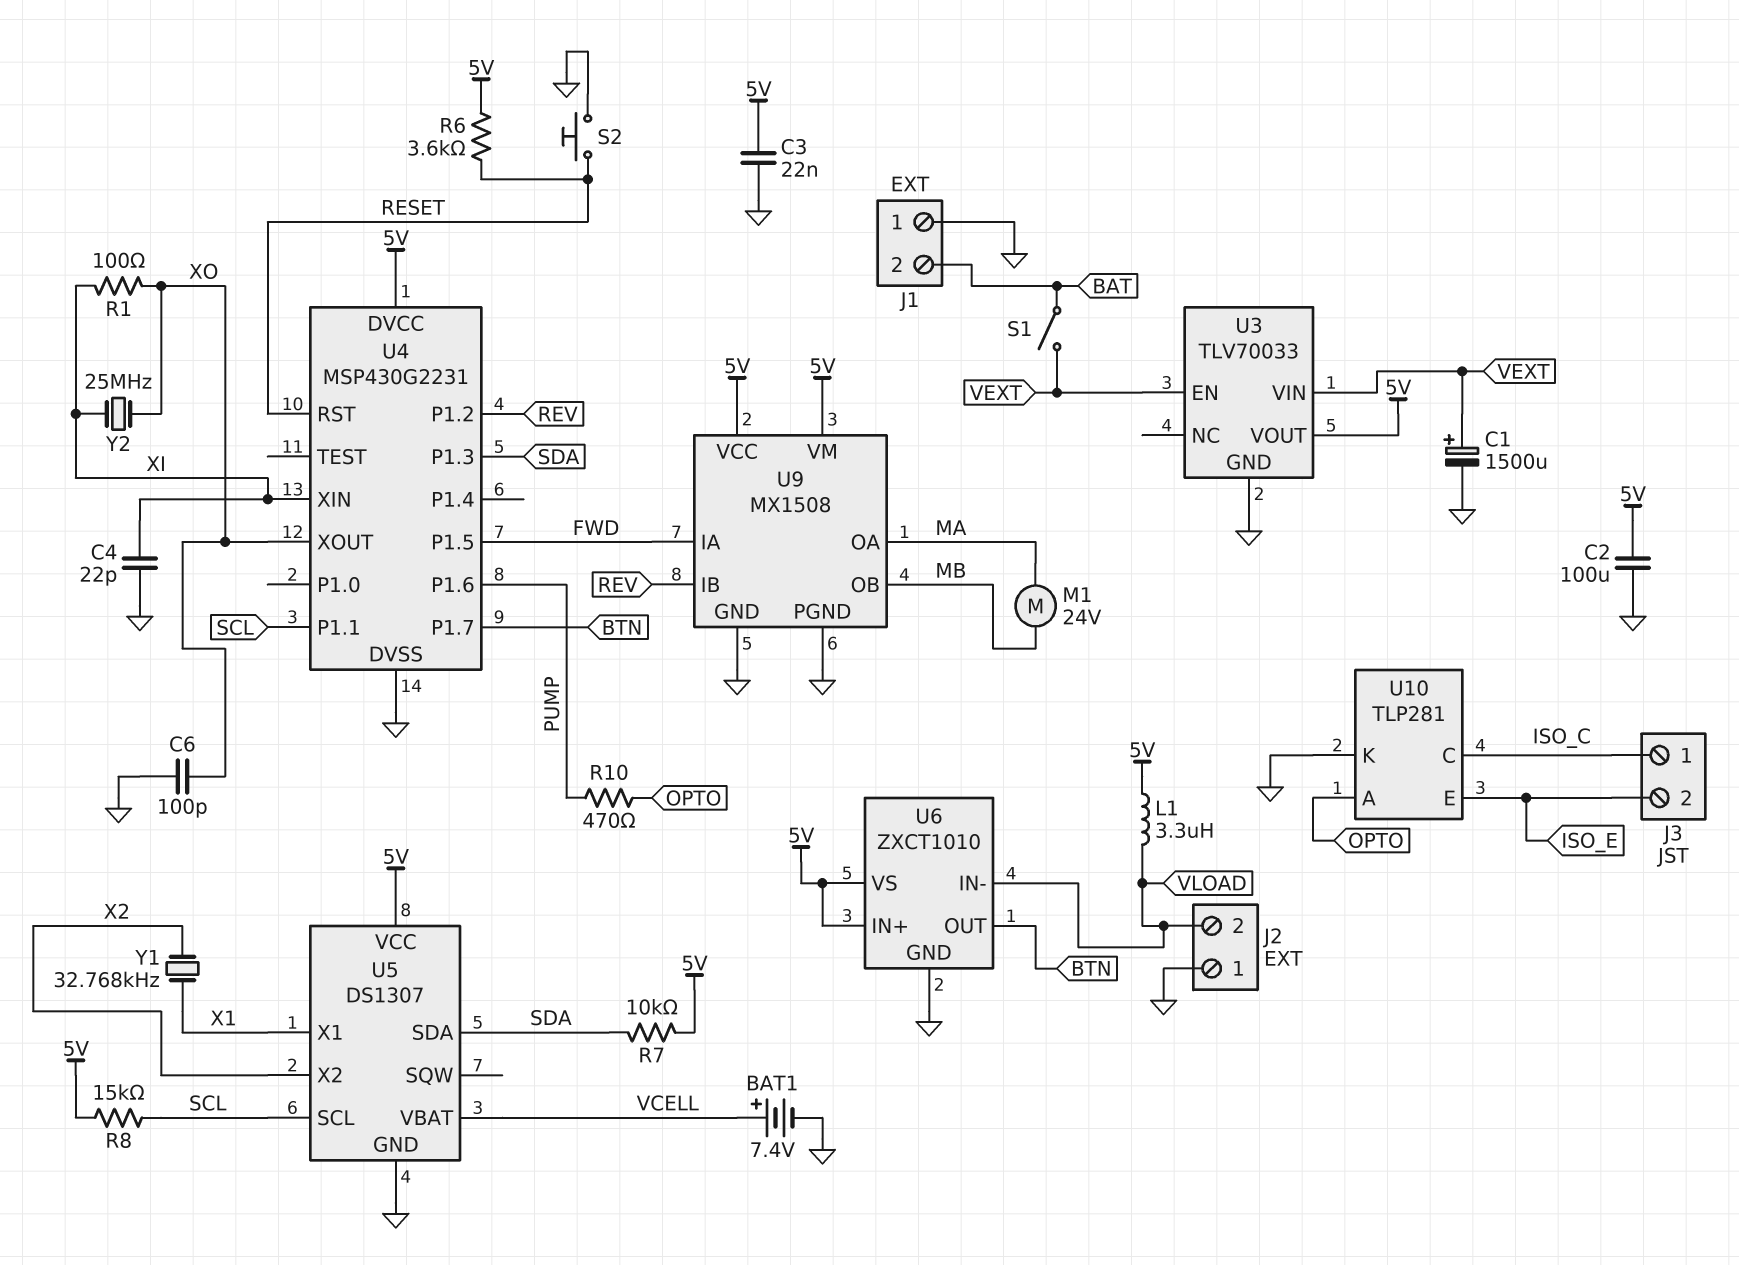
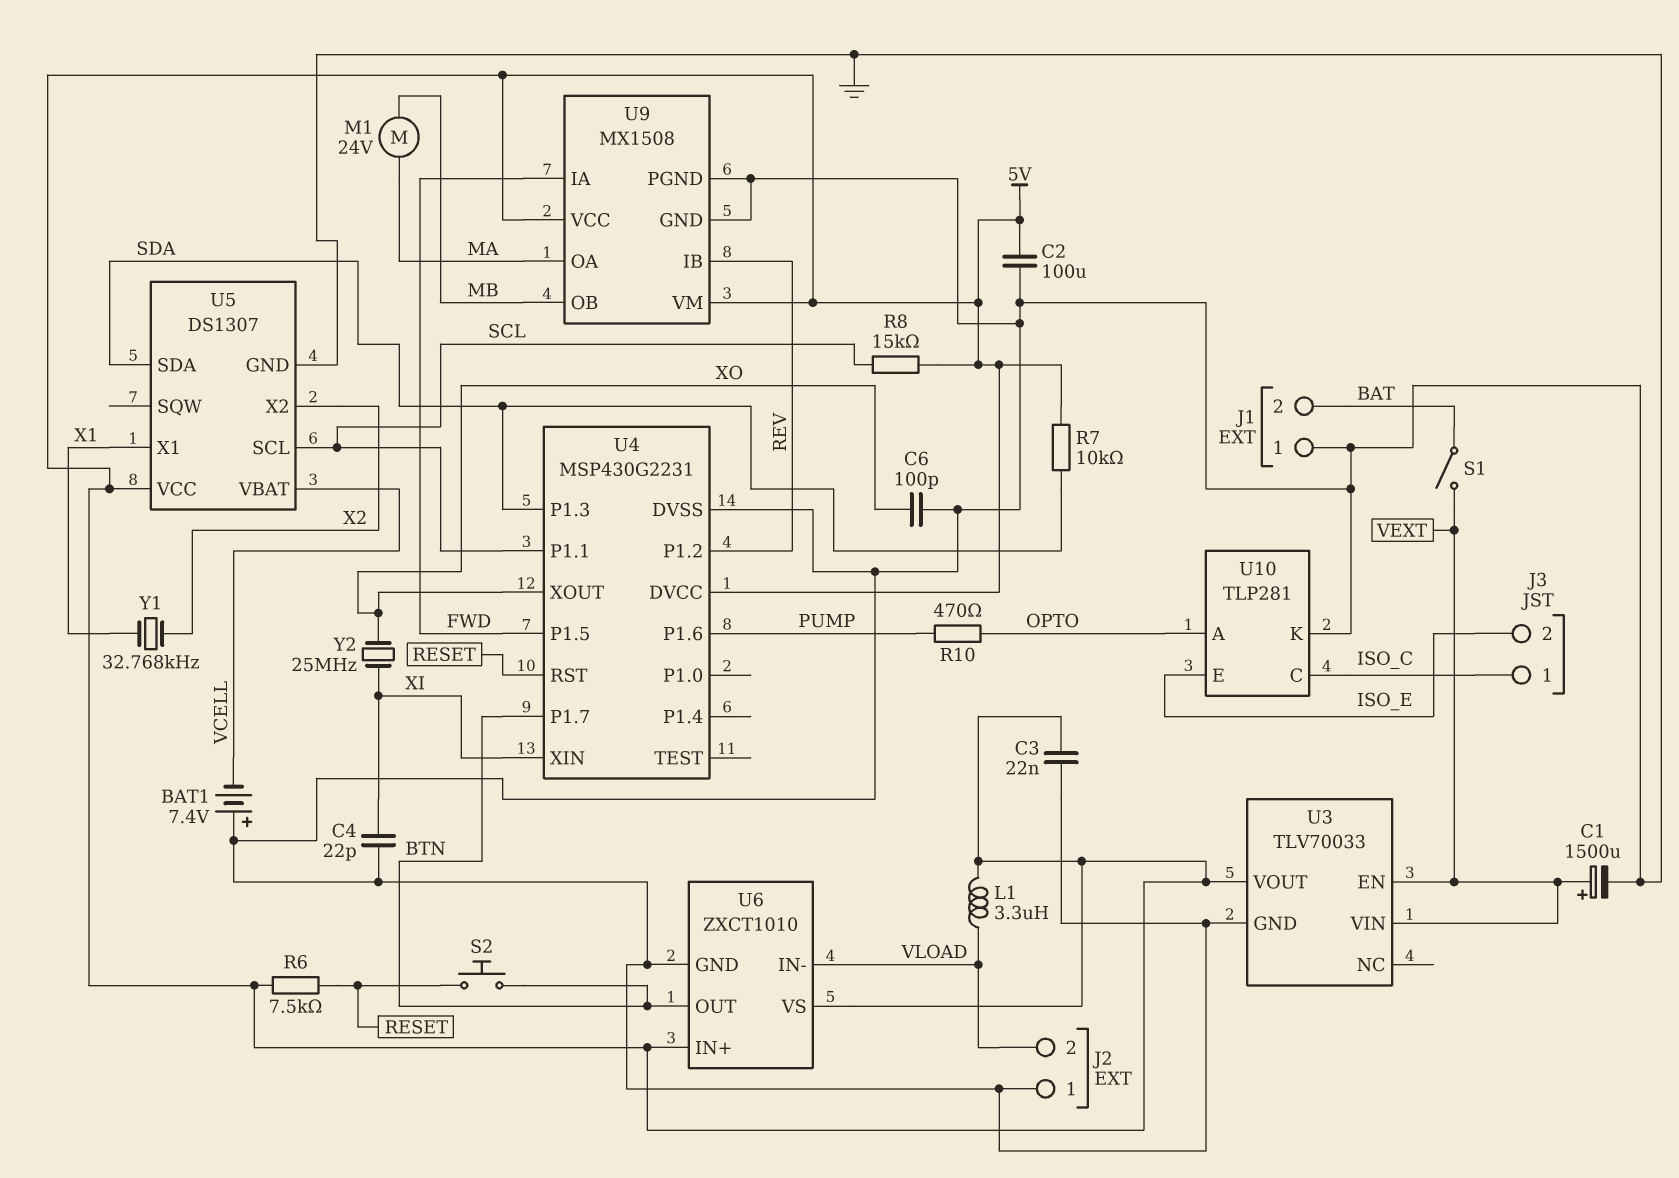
BAT1: 7.4V (plus VCELL, minus GND) -> 7.4V (plus GND, minus VCELL)
R1: 100 (XI, XO) -> none
R6: 3.6k (5V, RESET) -> 7.5k (5V, RESET)
S2: button (GND, RESET) -> button (BTN, RESET)

